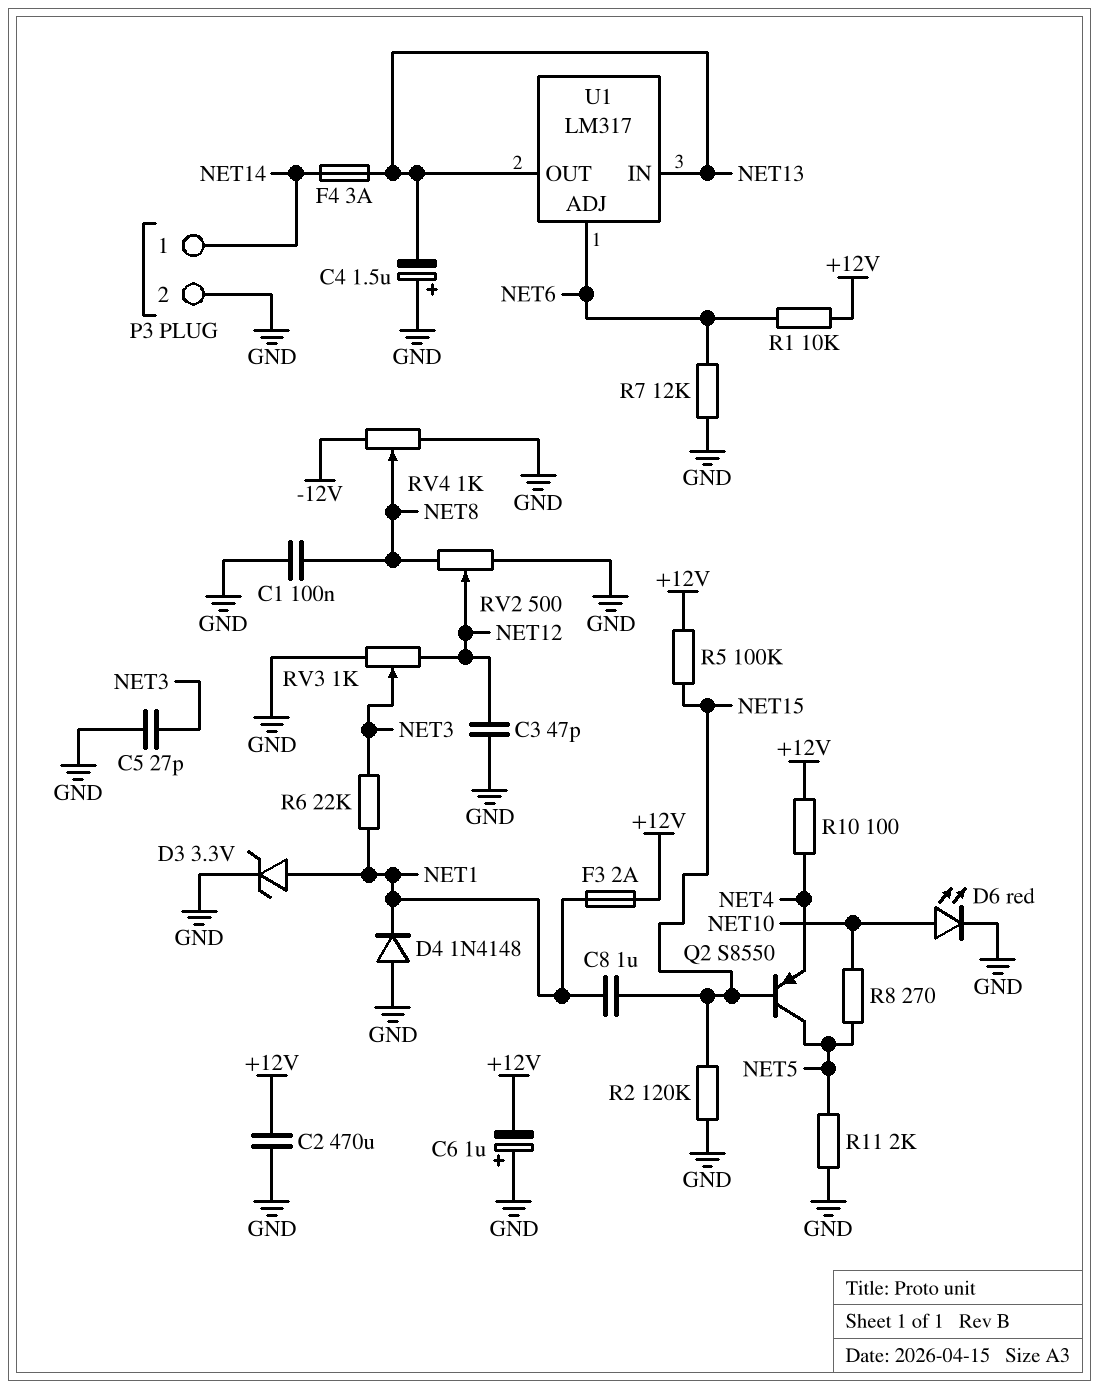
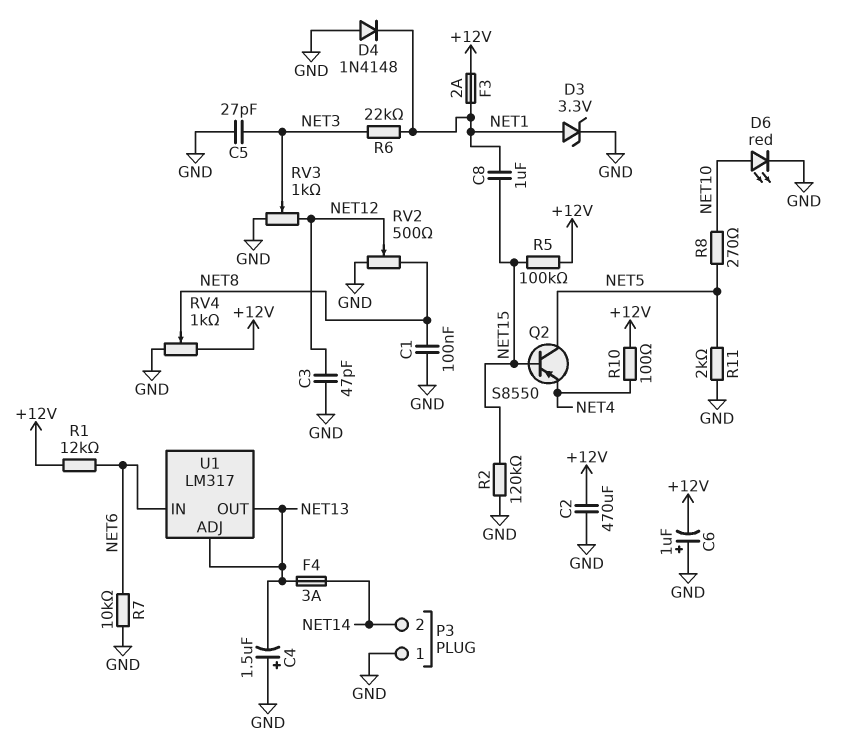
P3 pin 1: NET14 -> GND
P3 pin 2: GND -> NET14
R1: 10k (+12V, NET6) -> 12k (+12V, NET6)
R7: 12k (GND, NET6) -> 10k (GND, NET6)
RV4: 1k (-12V, GND, wiper NET8) -> 1k (+12V, GND, wiper NET8)
U1 pin ADJ: NET6 -> NET13
U1 pin IN: NET13 -> NET6

